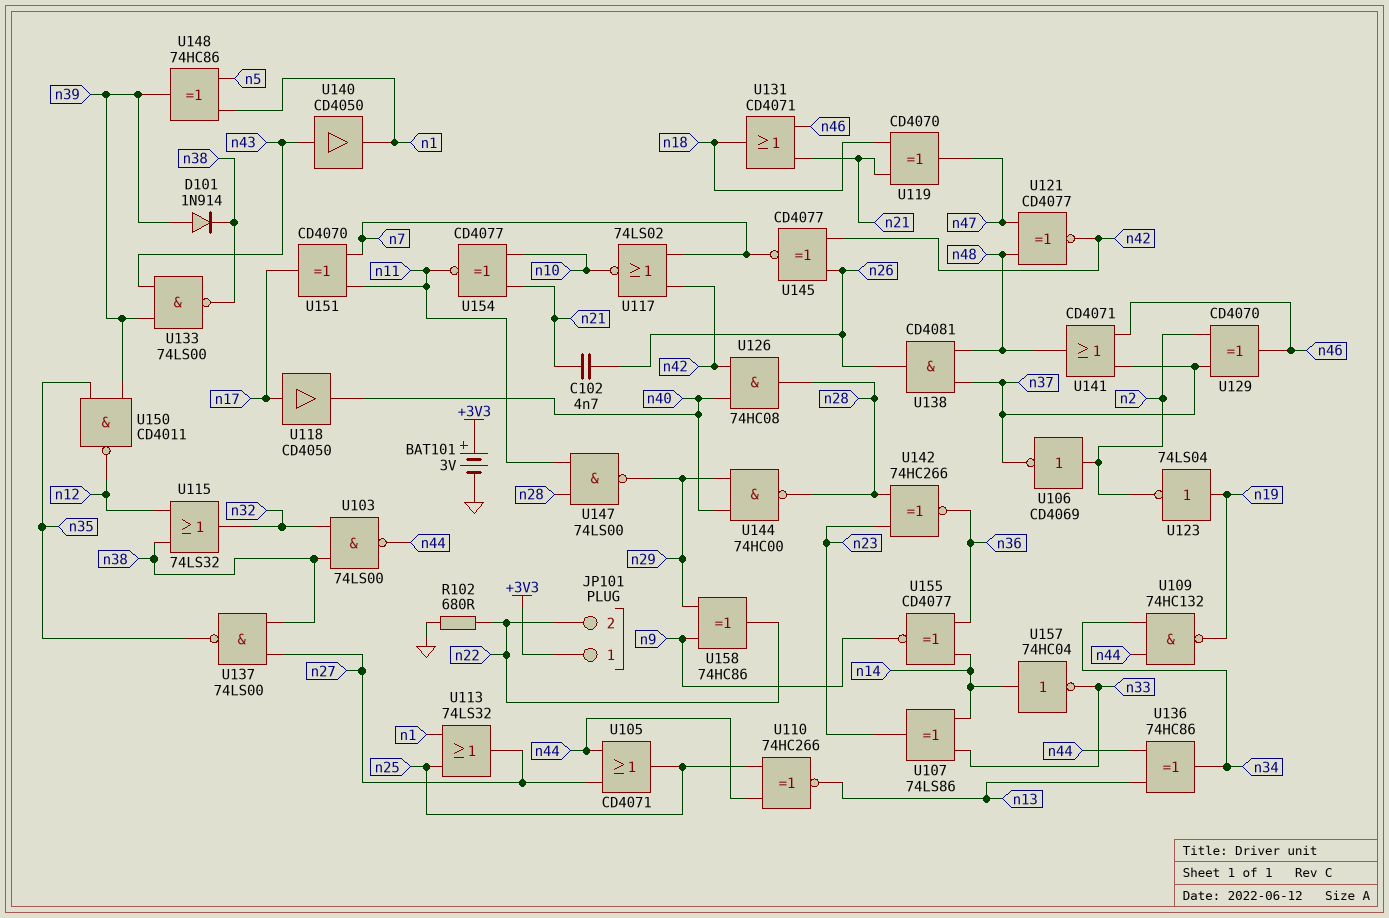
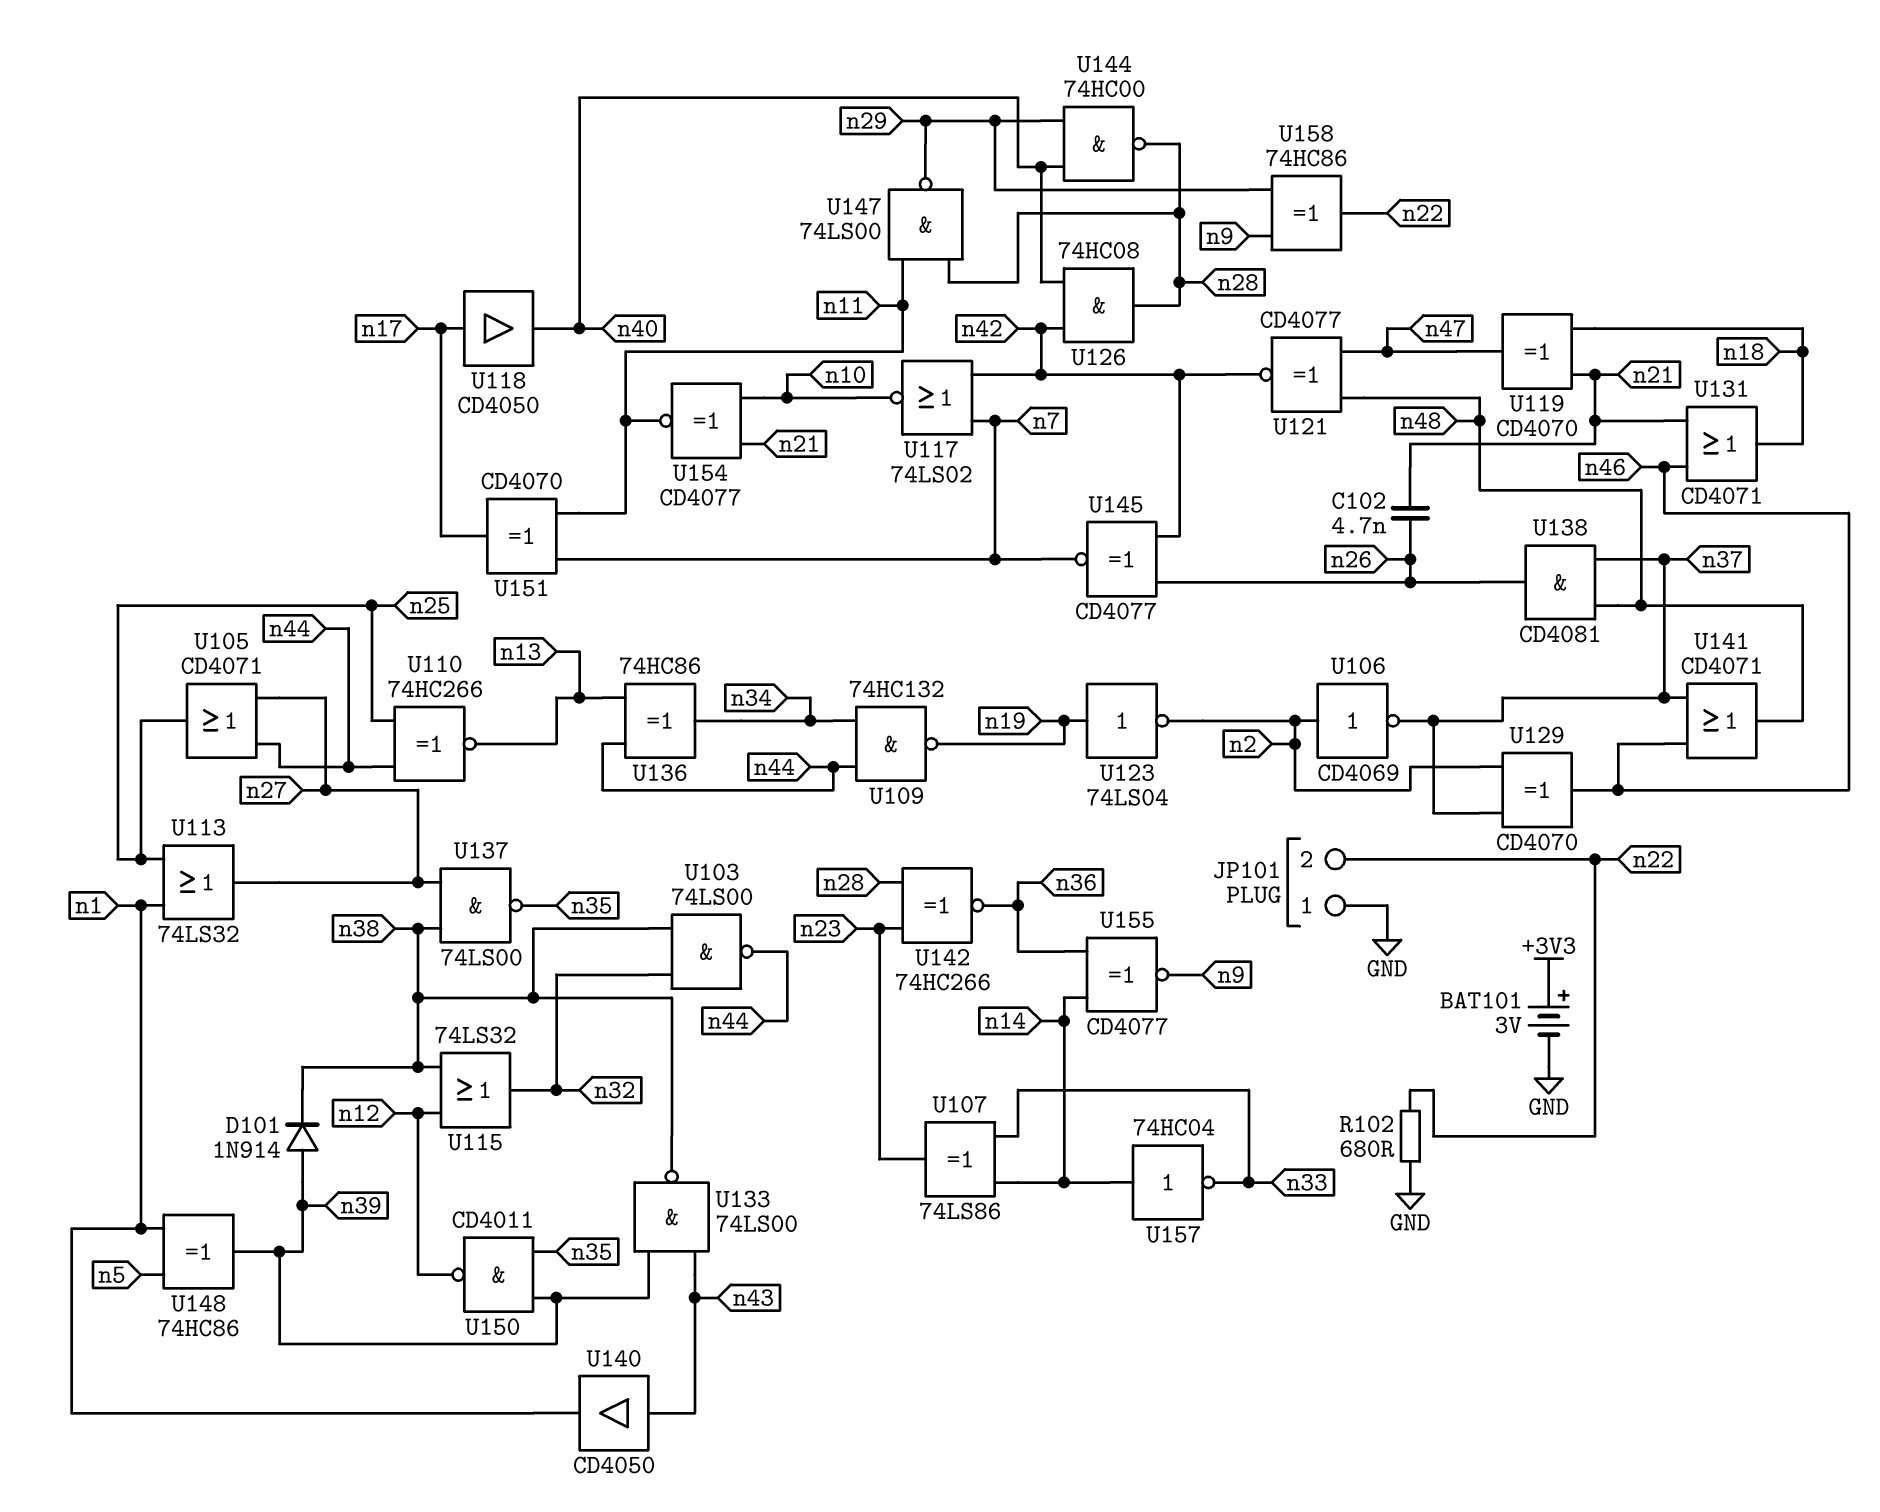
JP101 pin 1: +3V3 -> GND

